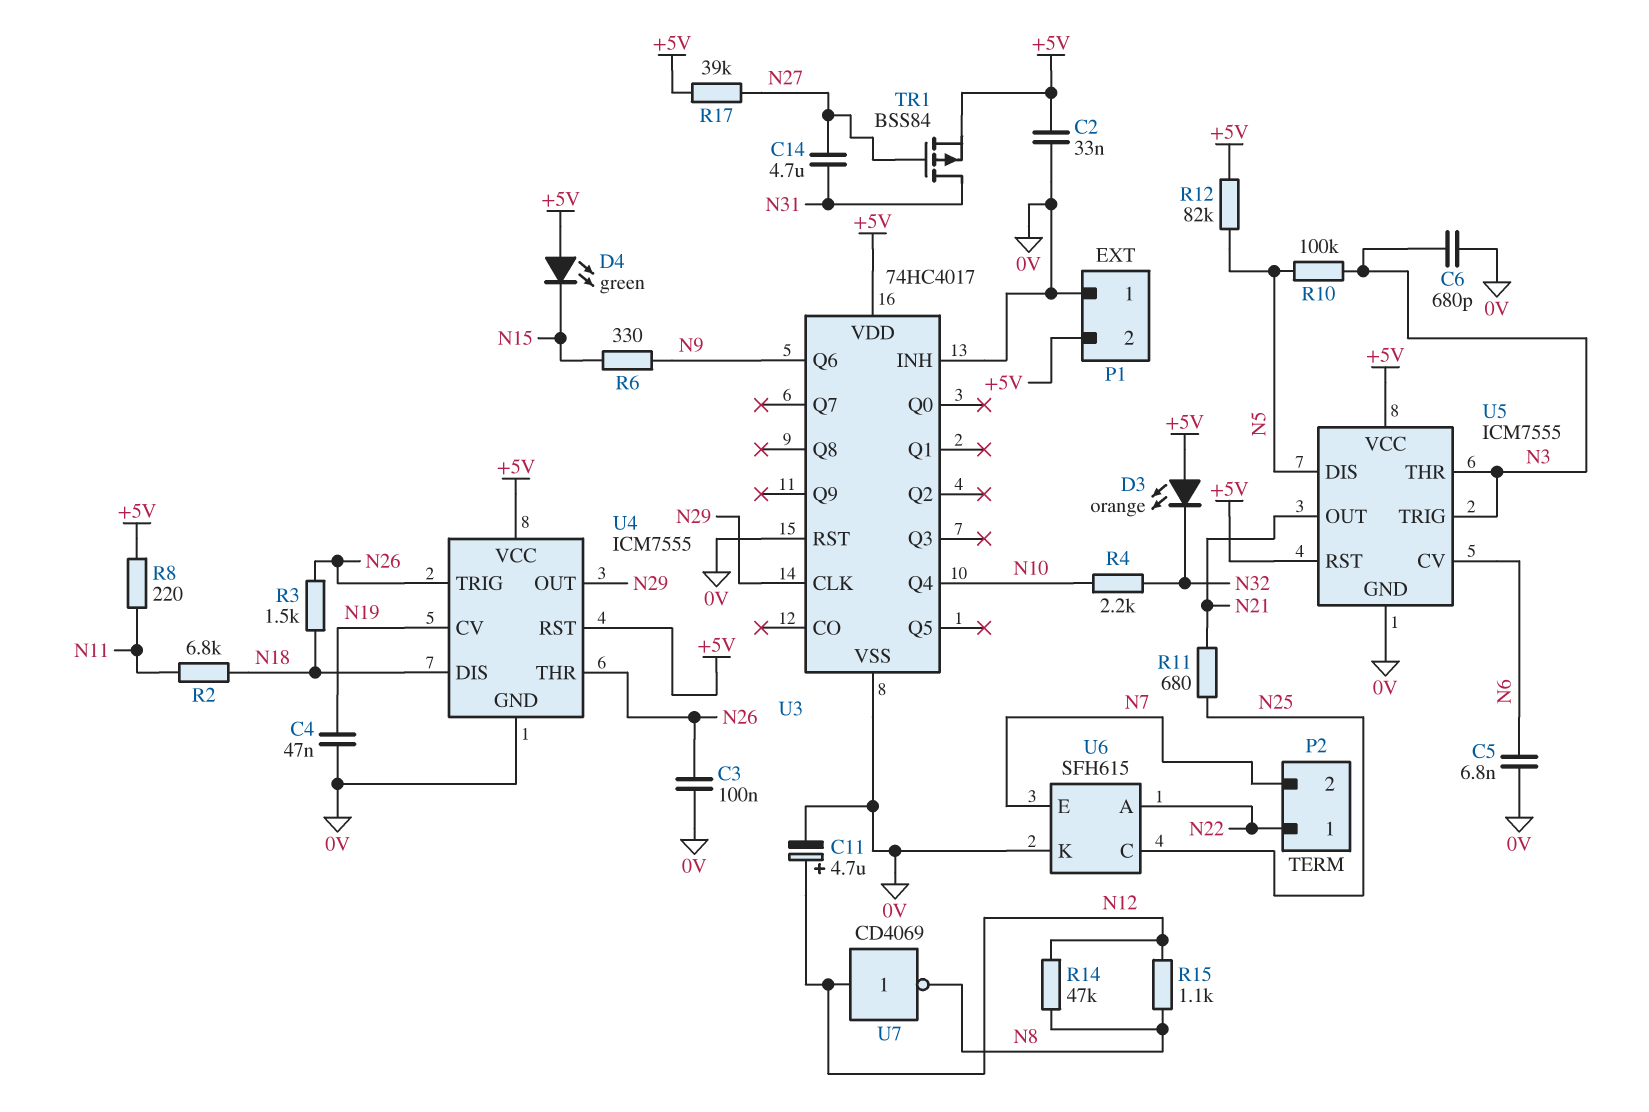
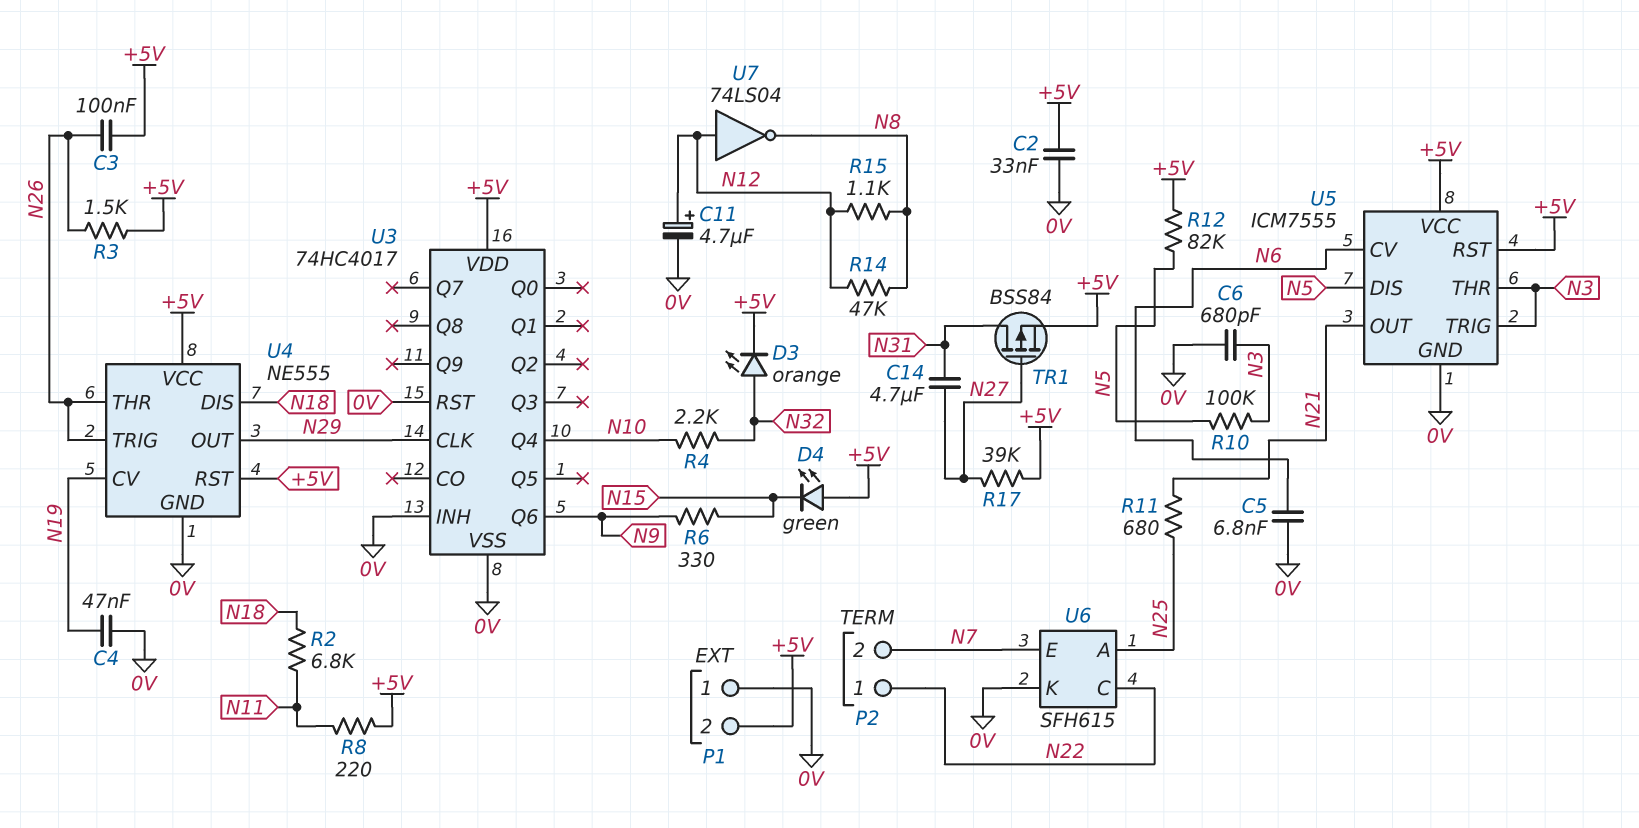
C3: 100nF (0V, N26) -> 100nF (+5V, N26)
D3: LED orange (A +5V, K N32) -> LED orange (A N32, K +5V)
R3: 1.5k (N18, N26) -> 1.5k (+5V, N26)
U4: ICM7555 -> NE555
U6 pin A: N22 -> N25
U6 pin C: N25 -> N22
U7: NOT CD4069 (in N12, out N8) -> NOT 74LS04 (in N12, out N8)

